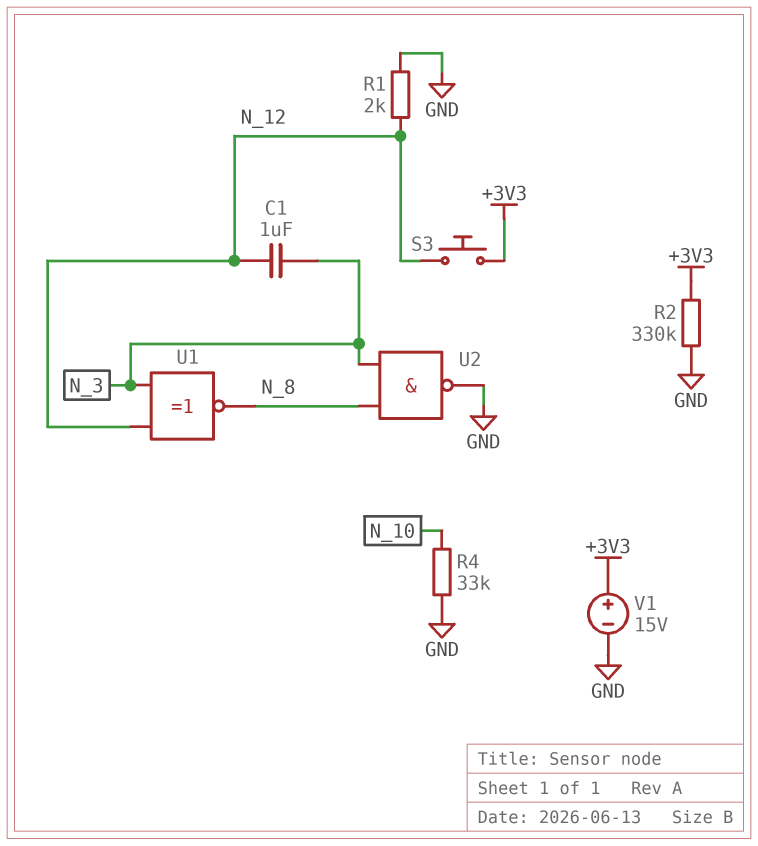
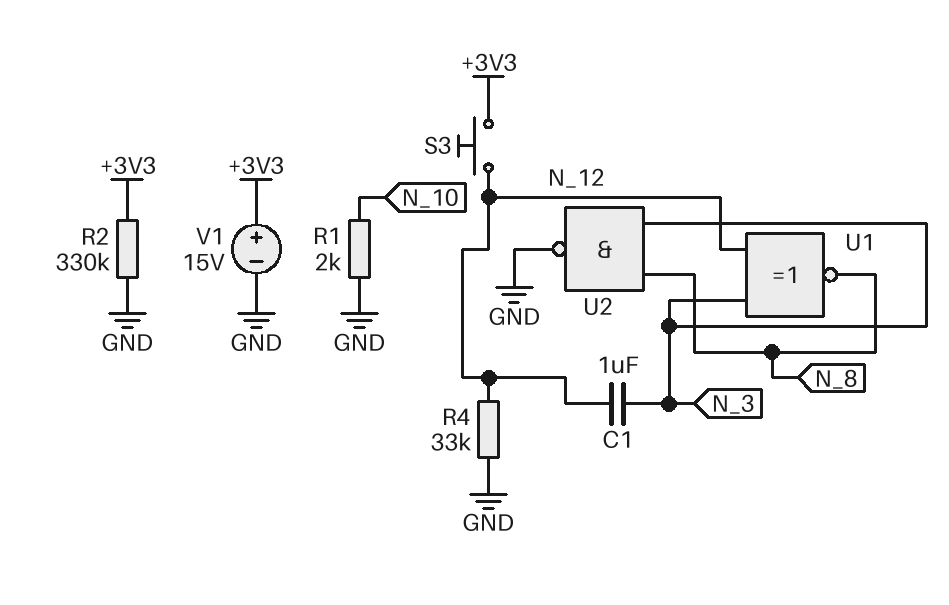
R1: 2k (GND, N_12) -> 2k (GND, N_10)
R4: 33k (GND, N_10) -> 33k (GND, N_12)

